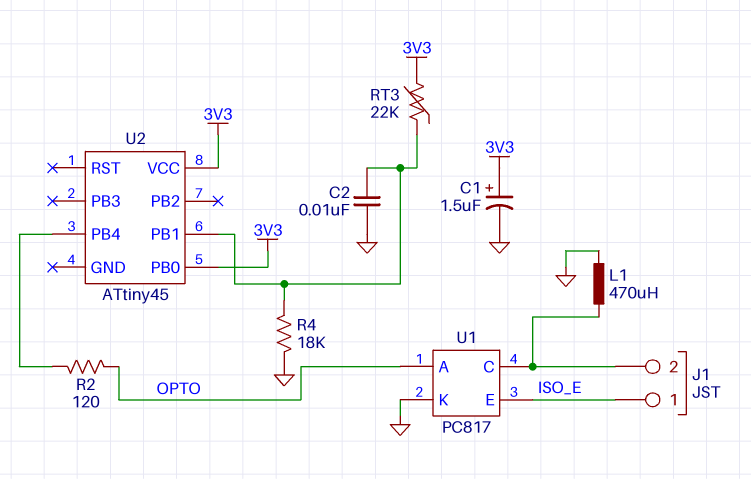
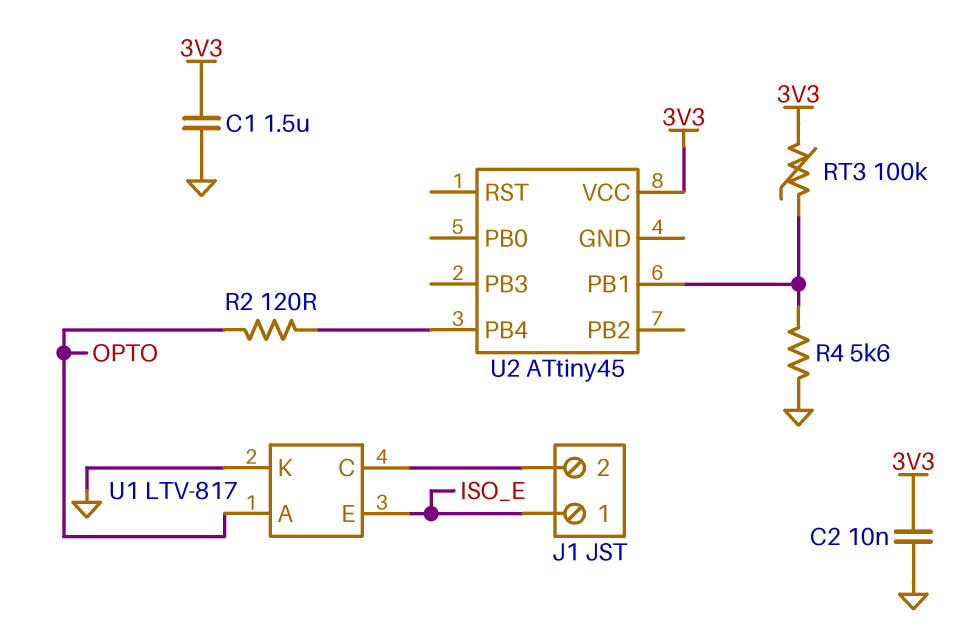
C1: 1.5uF (plus 3V3, minus GND) -> 1.5uF (3V3, GND)
C2: 10nF (GND, U2/PB1) -> 10nF (3V3, GND)
L1: 470uH (GND, J1/2) -> none
R4: 18k (GND, U2/PB1) -> 5.6k (GND, U2/PB1)
RT3: 22k (3V3, U2/PB1) -> 100k (3V3, U2/PB1)
U1: PC817 -> LTV-817
U2 pin PB0: 3V3 -> none

